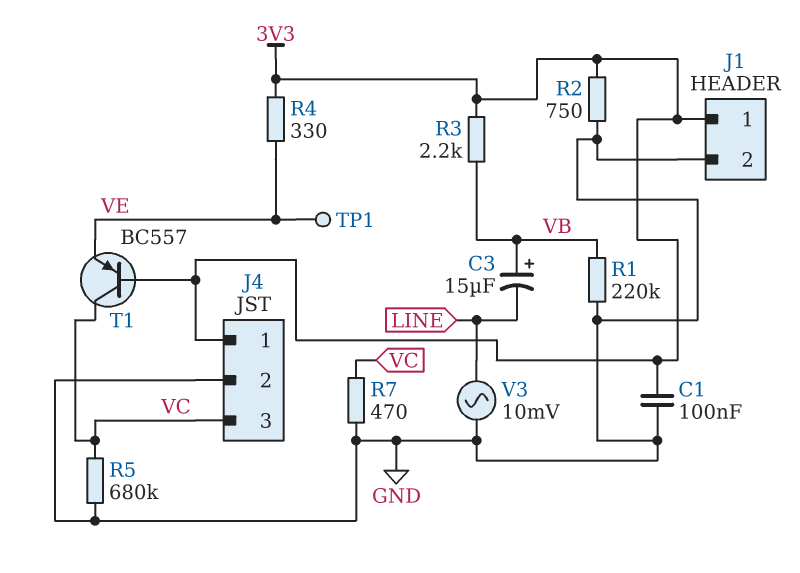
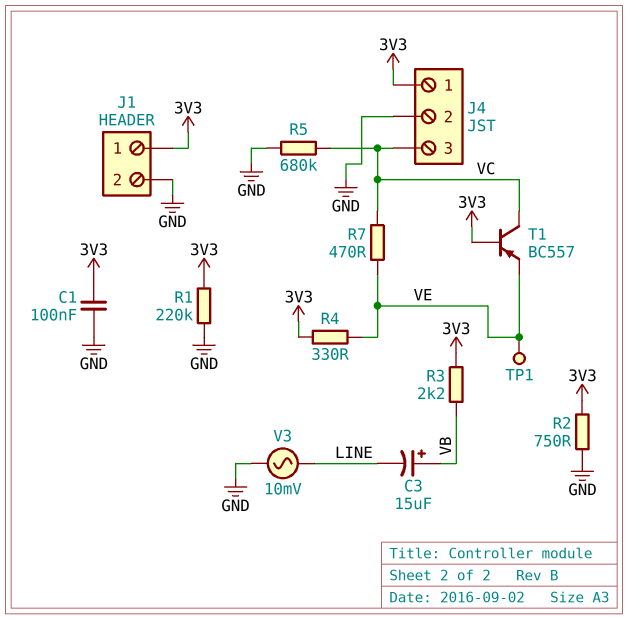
R1: 220k (GND, VB) -> 220k (3V3, GND)
R7: 470 (GND, VC) -> 470 (VC, VE)

